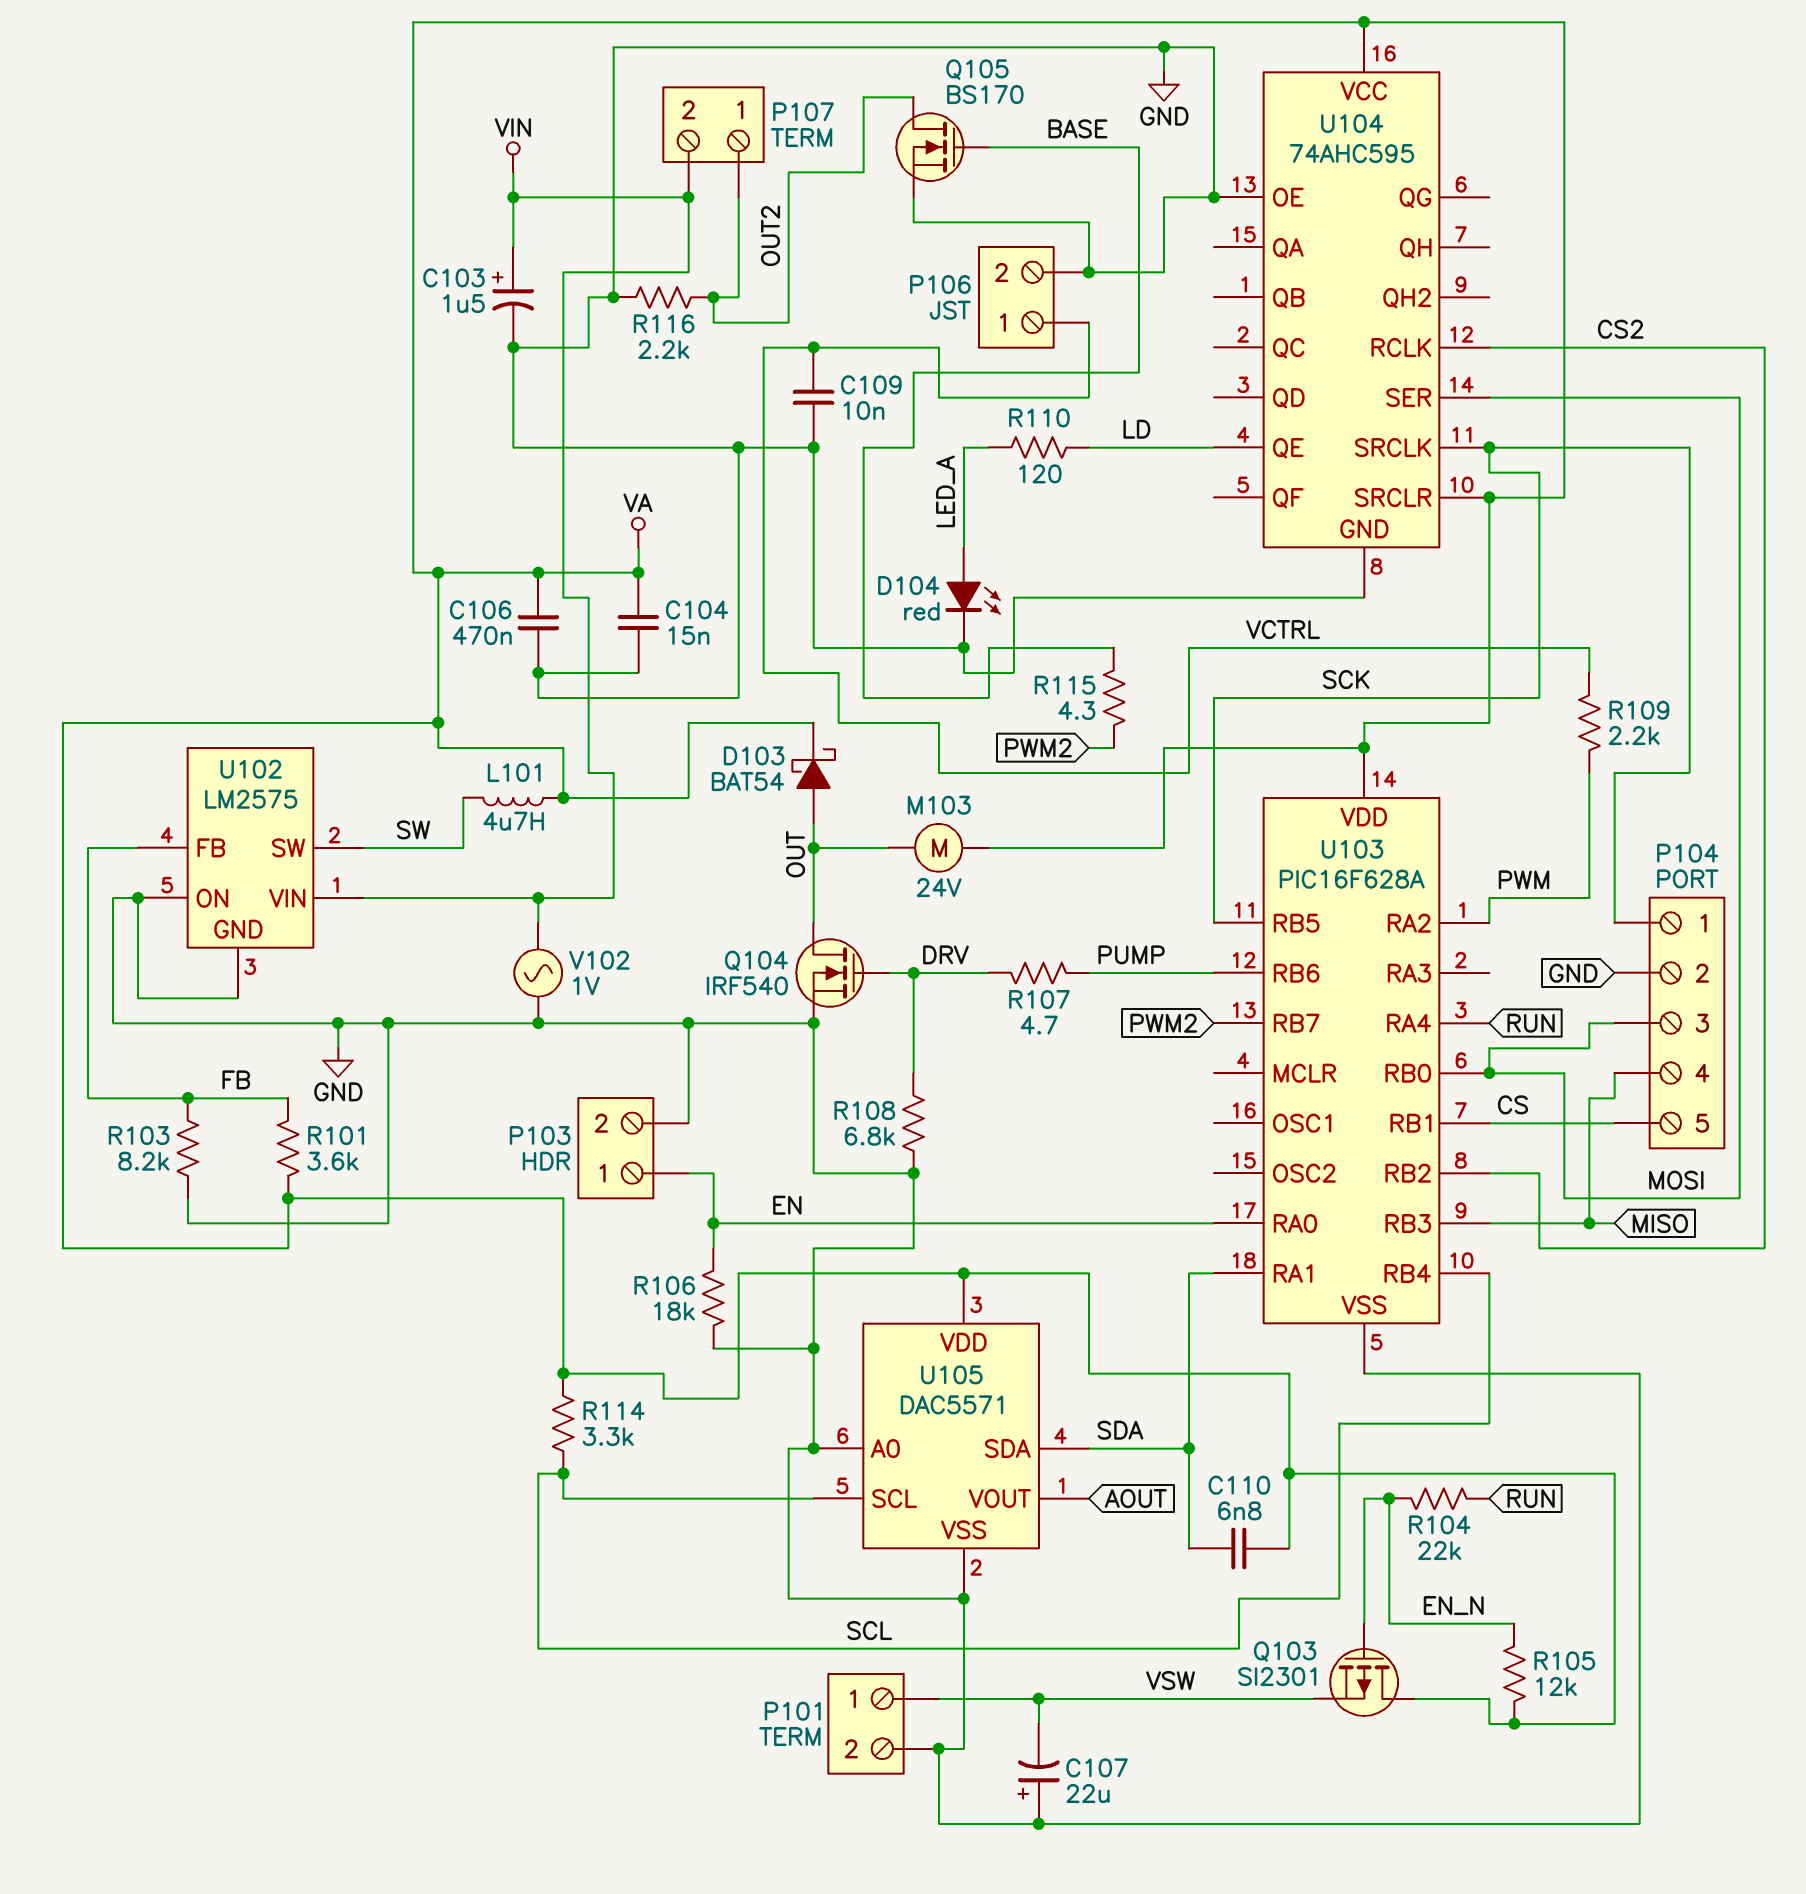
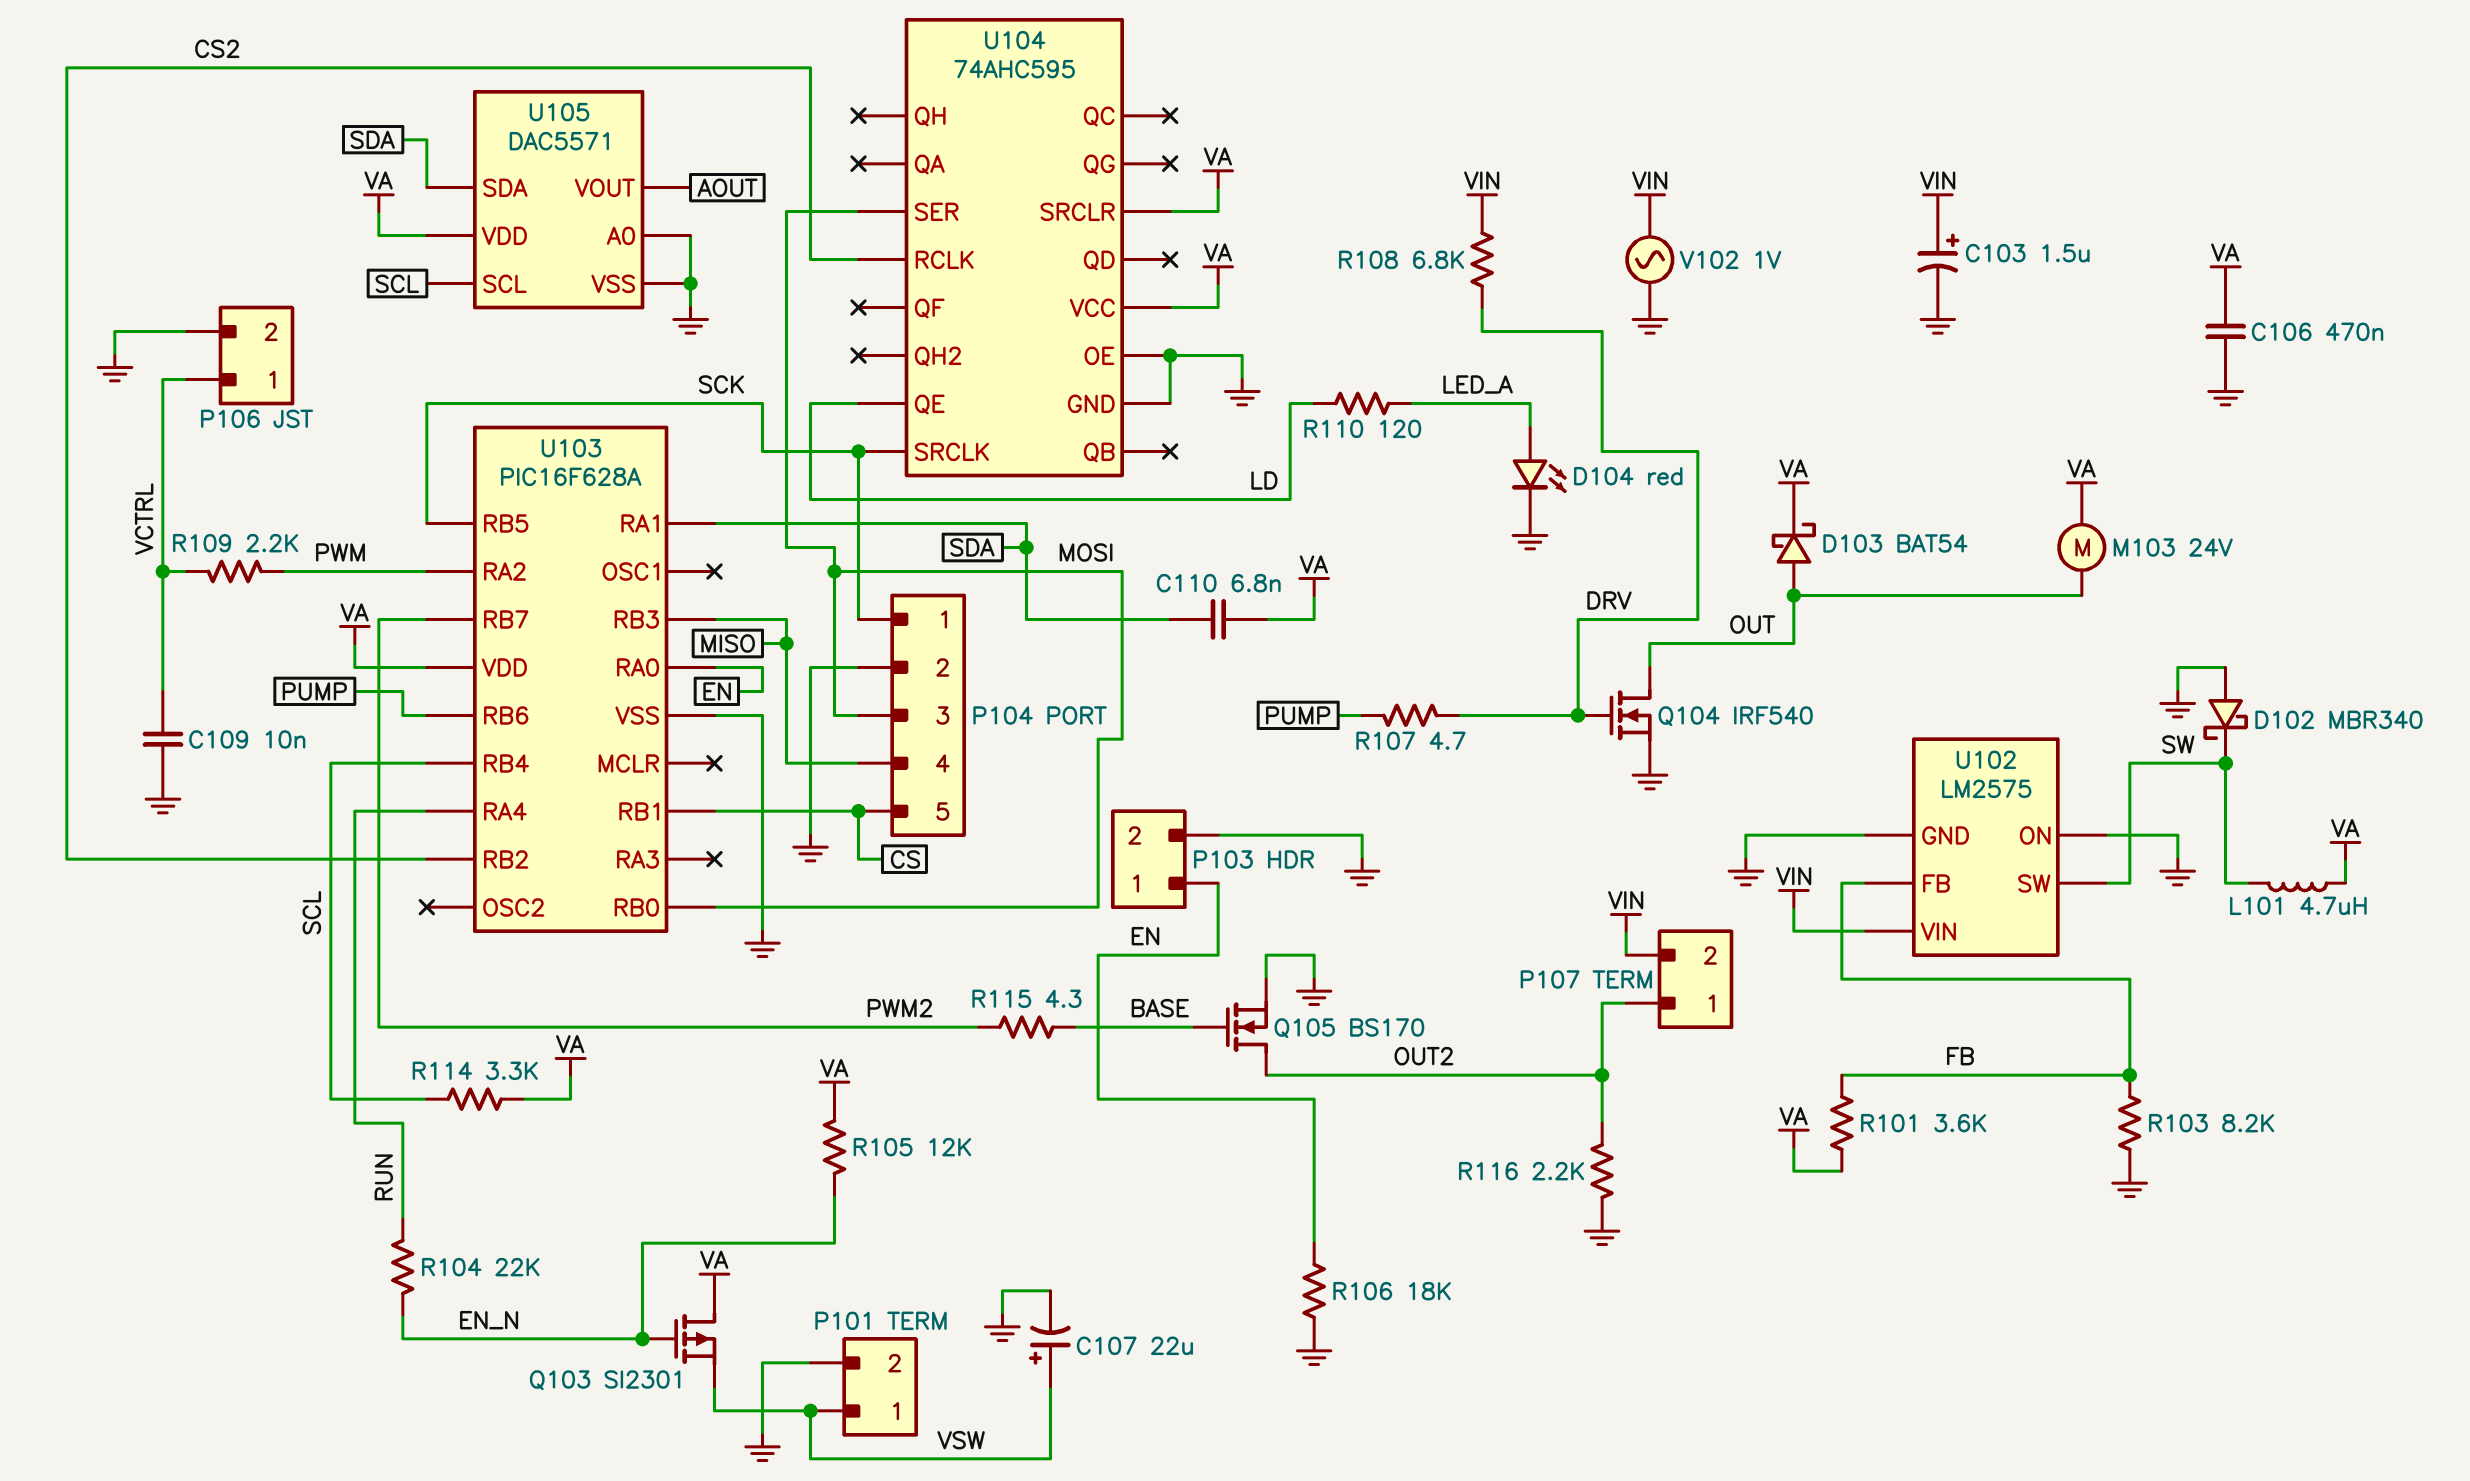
C104: 15nF (GND, VA) -> none
C107: 22uF (plus GND, minus VSW) -> 22uF (plus VSW, minus GND)
D102: none -> schottky MBR340 (A GND, K SW)
R108: 6.8k (DRV, GND) -> 6.8k (DRV, VIN)

